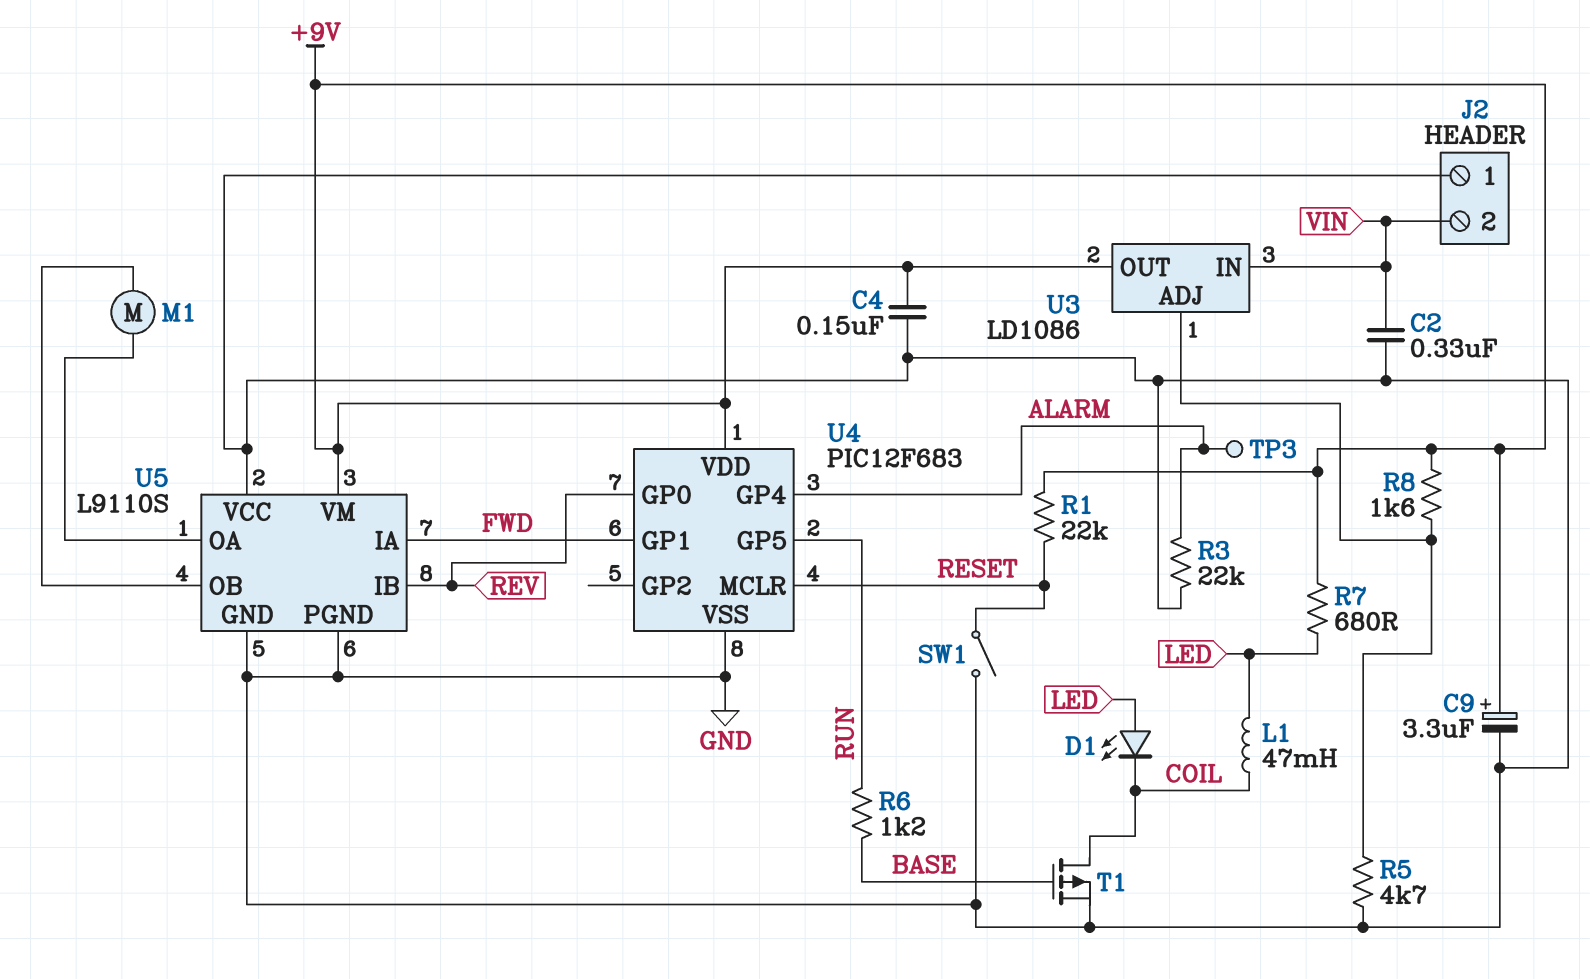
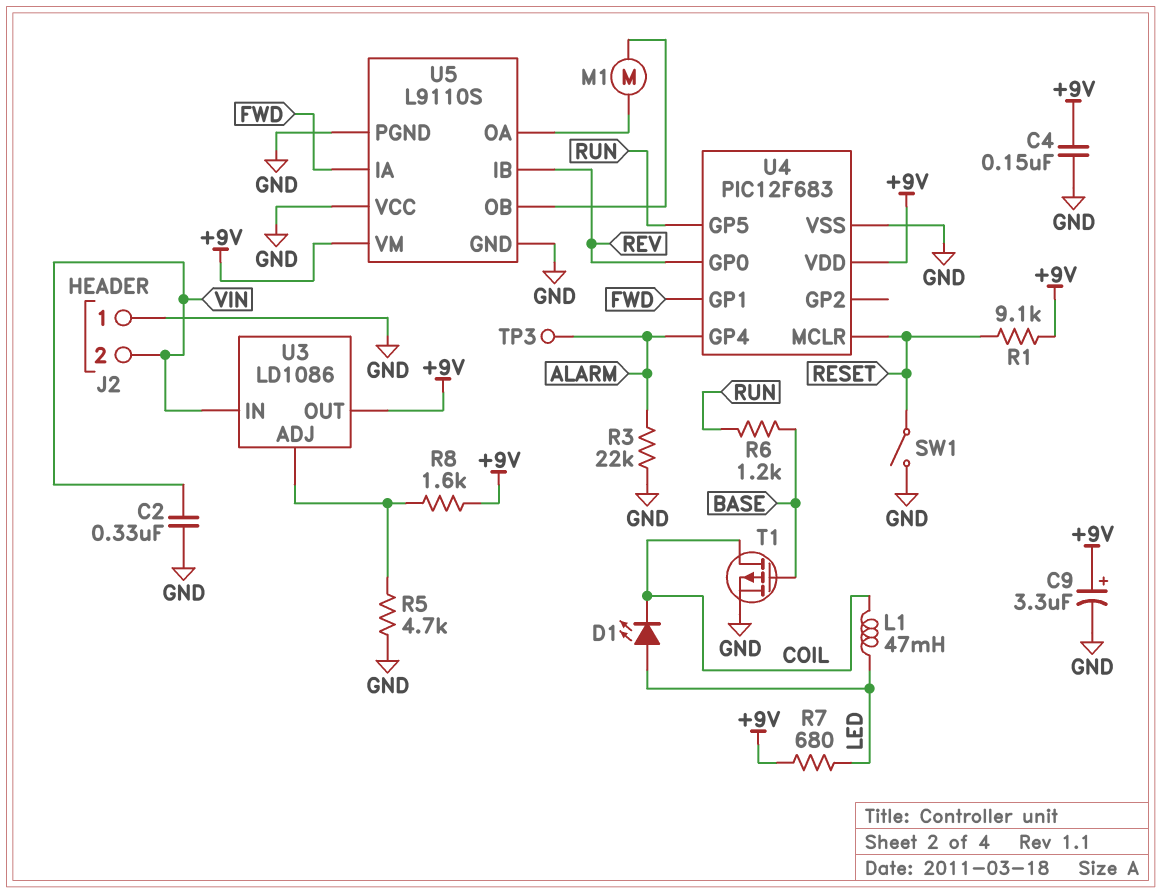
R1: 22k (+9V, RESET) -> 9.1k (+9V, RESET)

